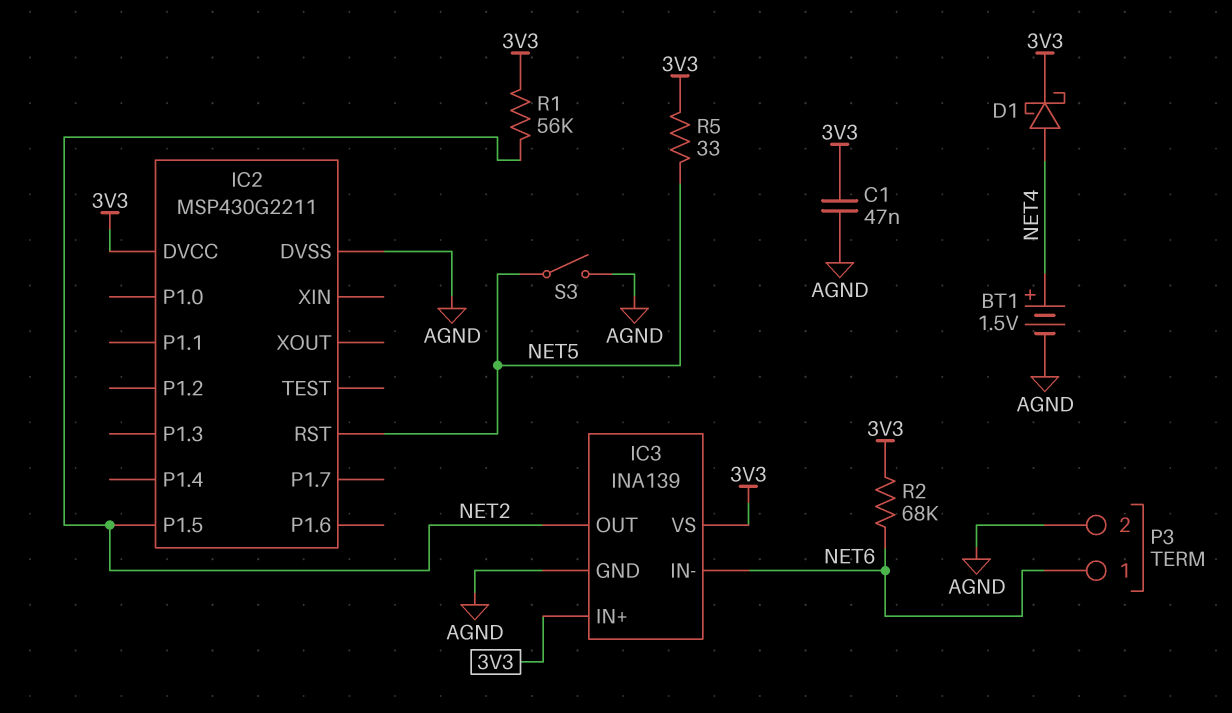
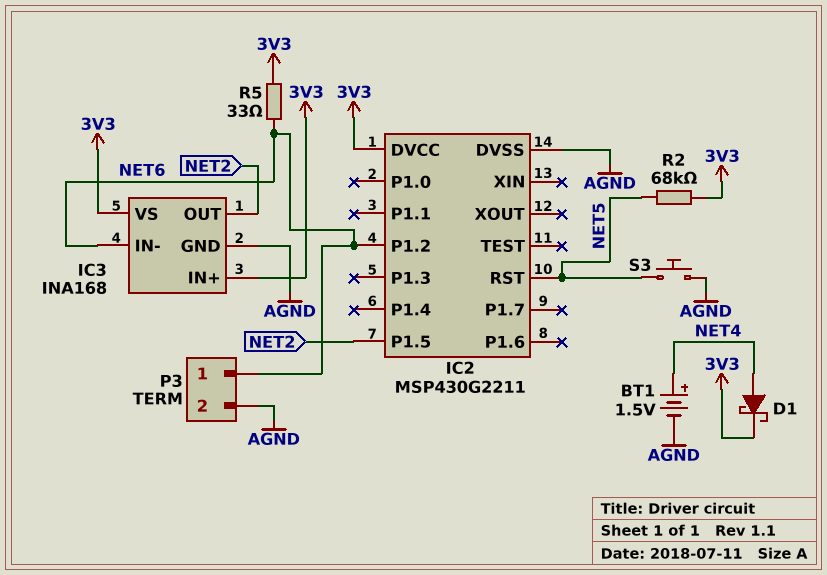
C1: 47nF (3V3, AGND) -> none
IC2 pin P1.2: none -> NET6
IC3: INA139 -> INA168
R1: 56k (3V3, NET2) -> none
R2: 68k (3V3, NET6) -> 68k (3V3, NET5)
R5: 33 (3V3, NET5) -> 33 (3V3, NET6)
S3: switch (AGND, NET5) -> button (AGND, NET5)

